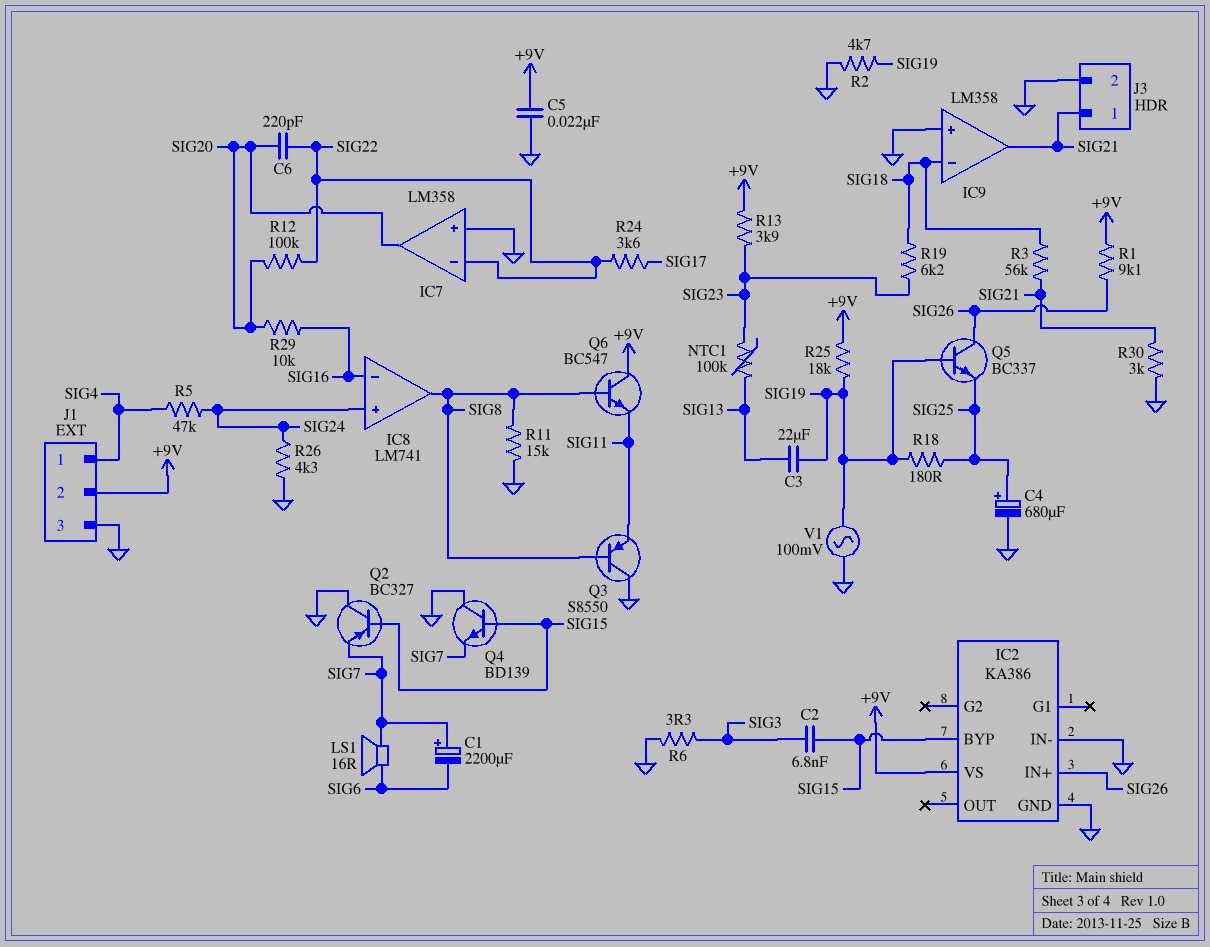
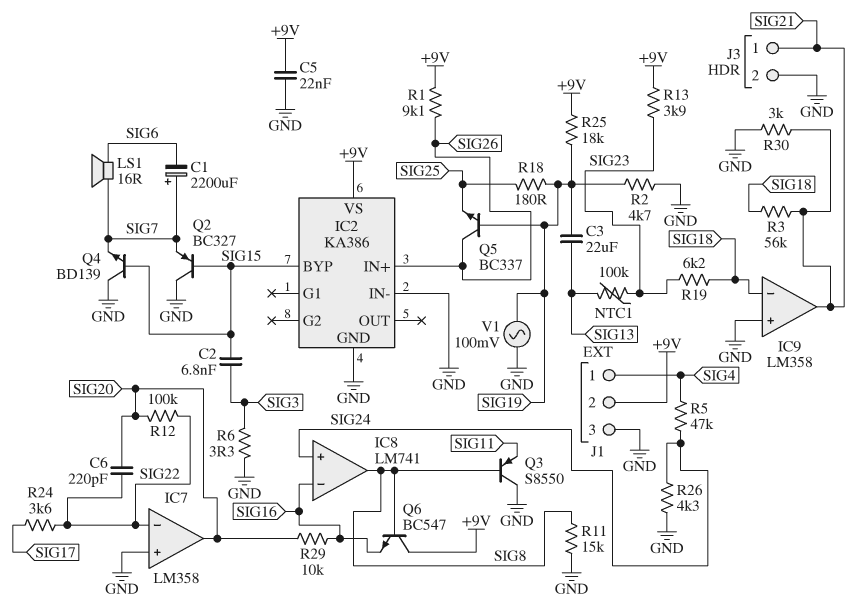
C4: 680uF (plus SIG25, minus GND) -> none
Q6: NPN BC547 (B SIG8, C +9V, E SIG11) -> NPN BC547 (B SIG8, C +9V, E SIG16)

